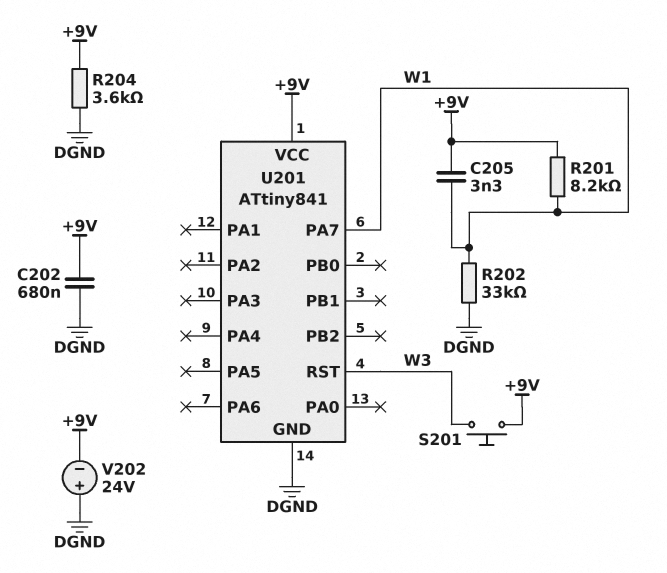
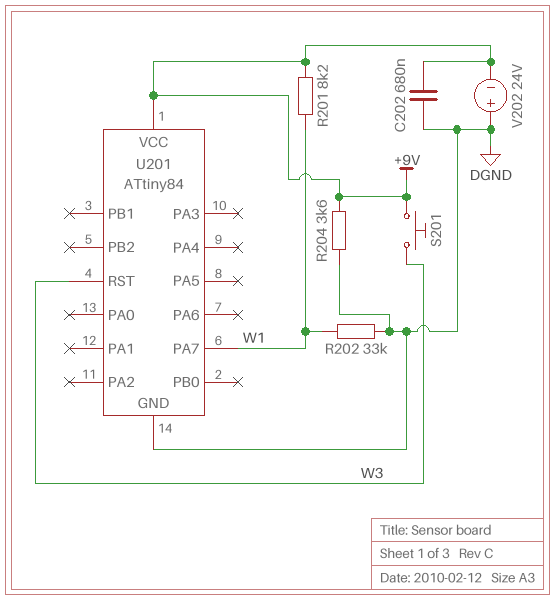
C205: 3.3nF (+9V, W1) -> none
U201: ATtiny841 -> ATtiny84

